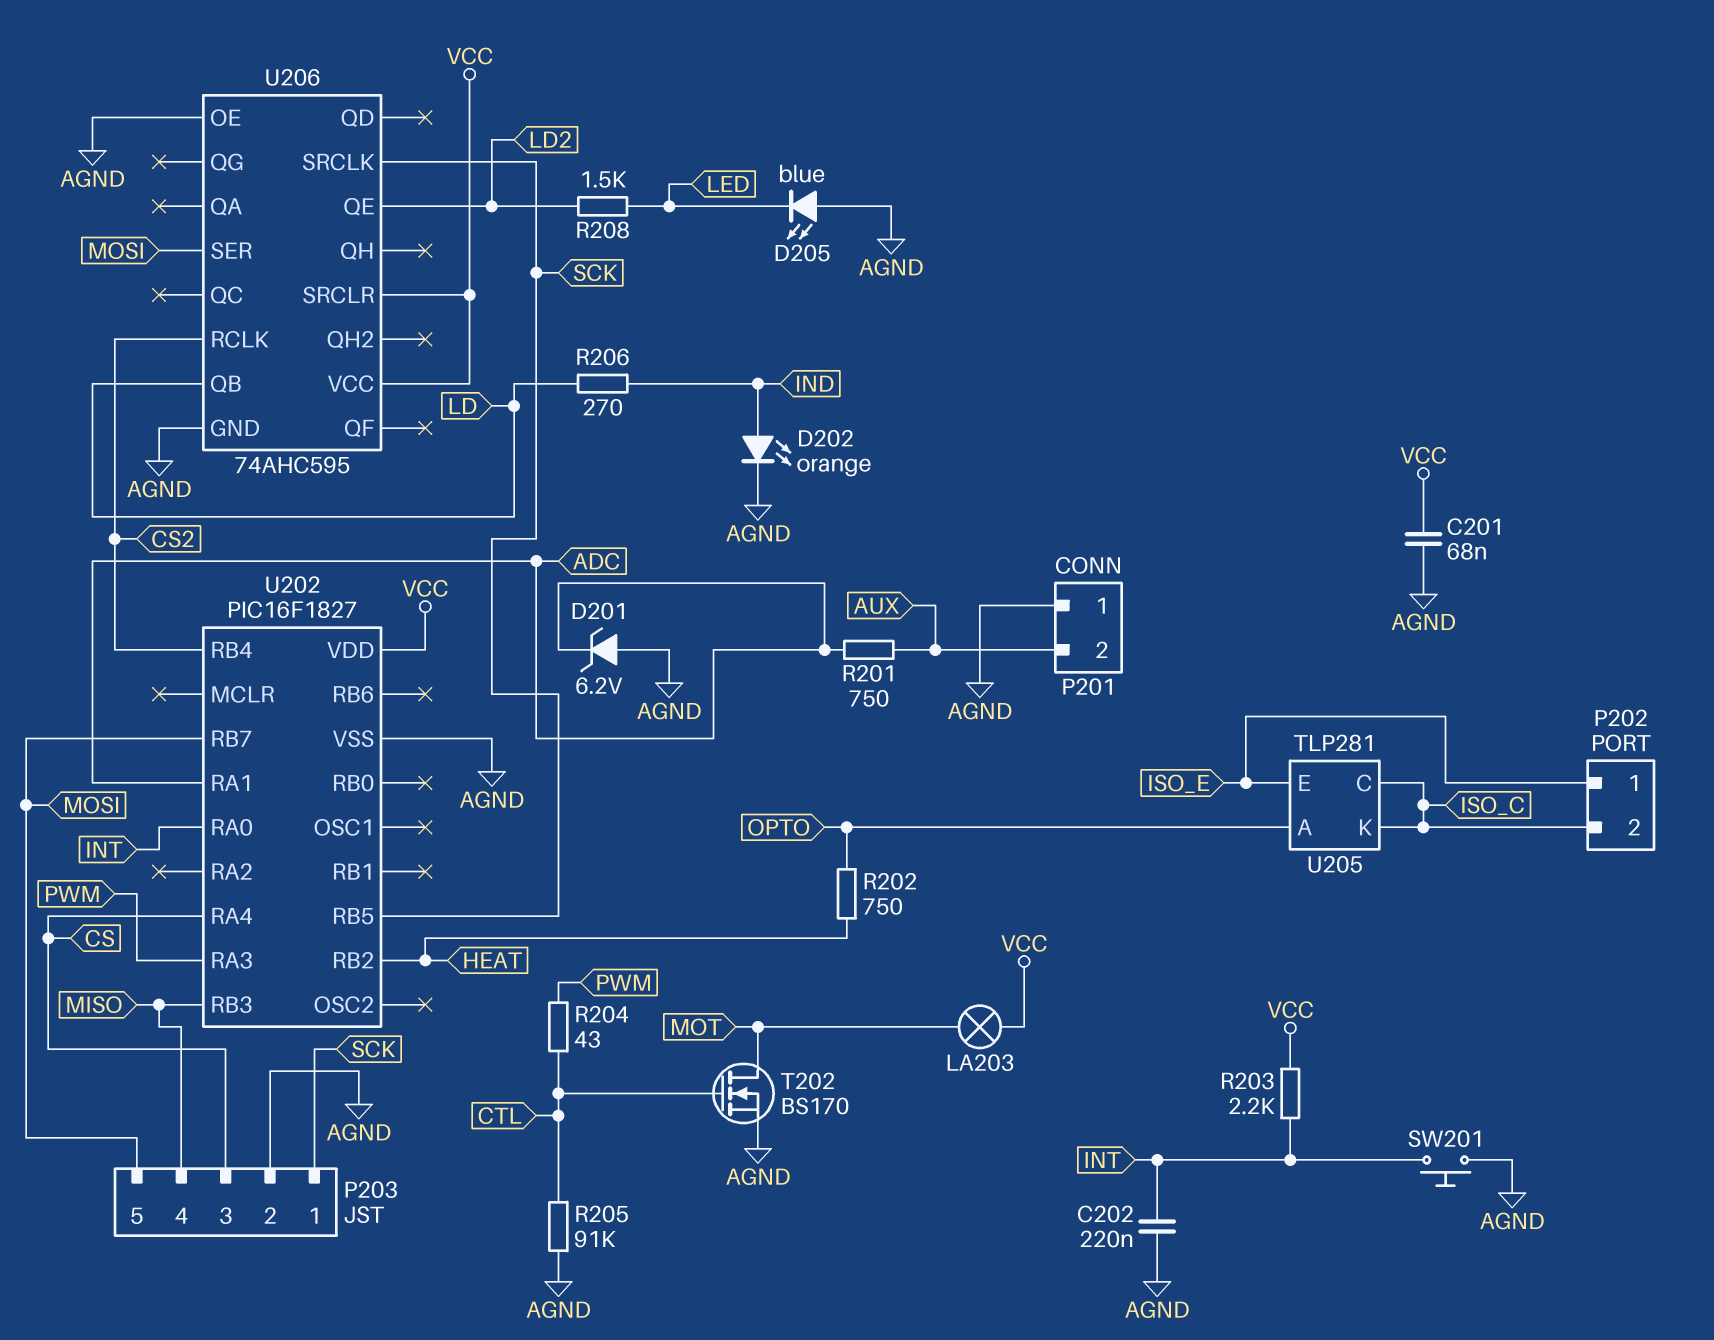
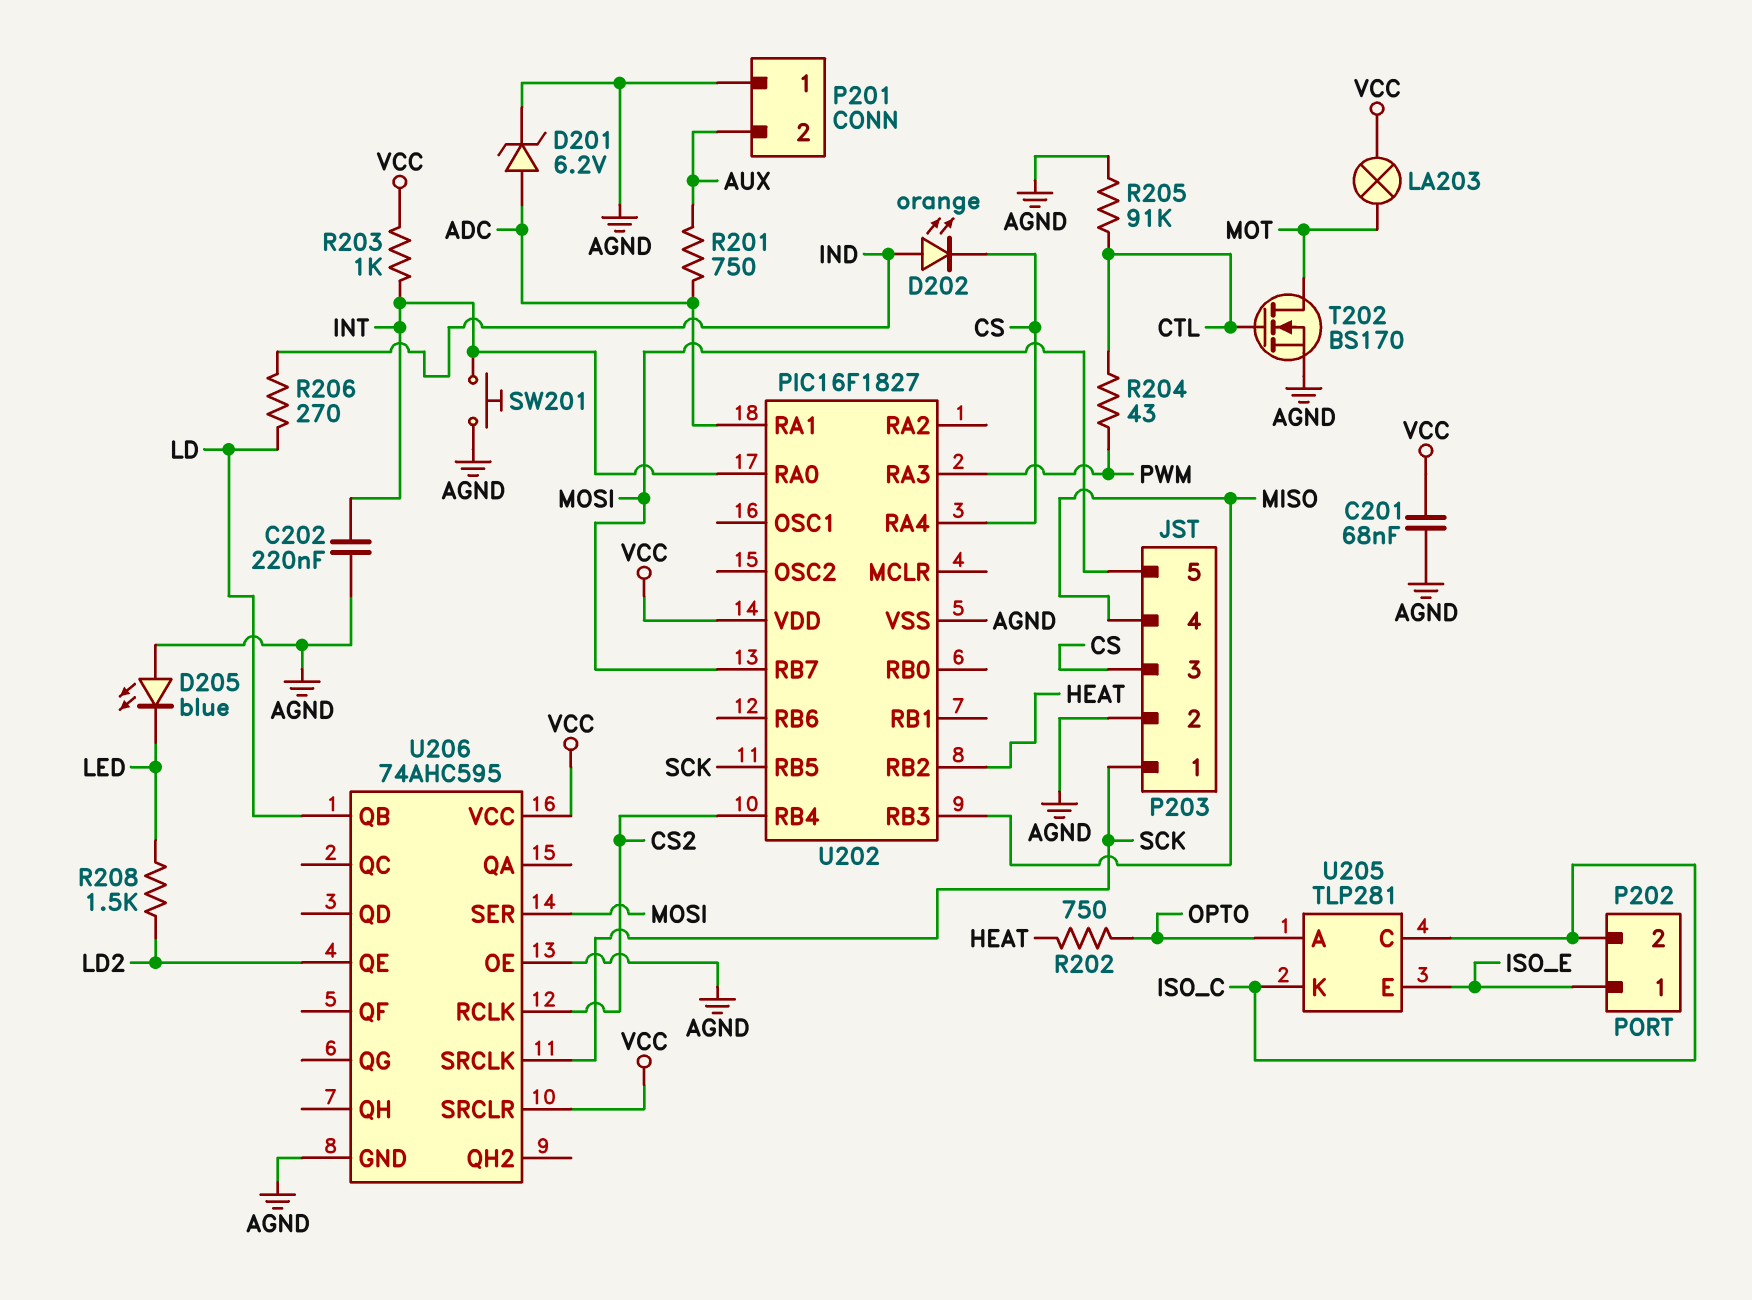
D201: zener 6.2V (A AGND, K ADC) -> zener 6.2V (A ADC, K AGND)
D202: LED orange (A IND, K AGND) -> LED orange (A IND, K CS)
R203: 2.2k (INT, VCC) -> 1k (INT, VCC)

